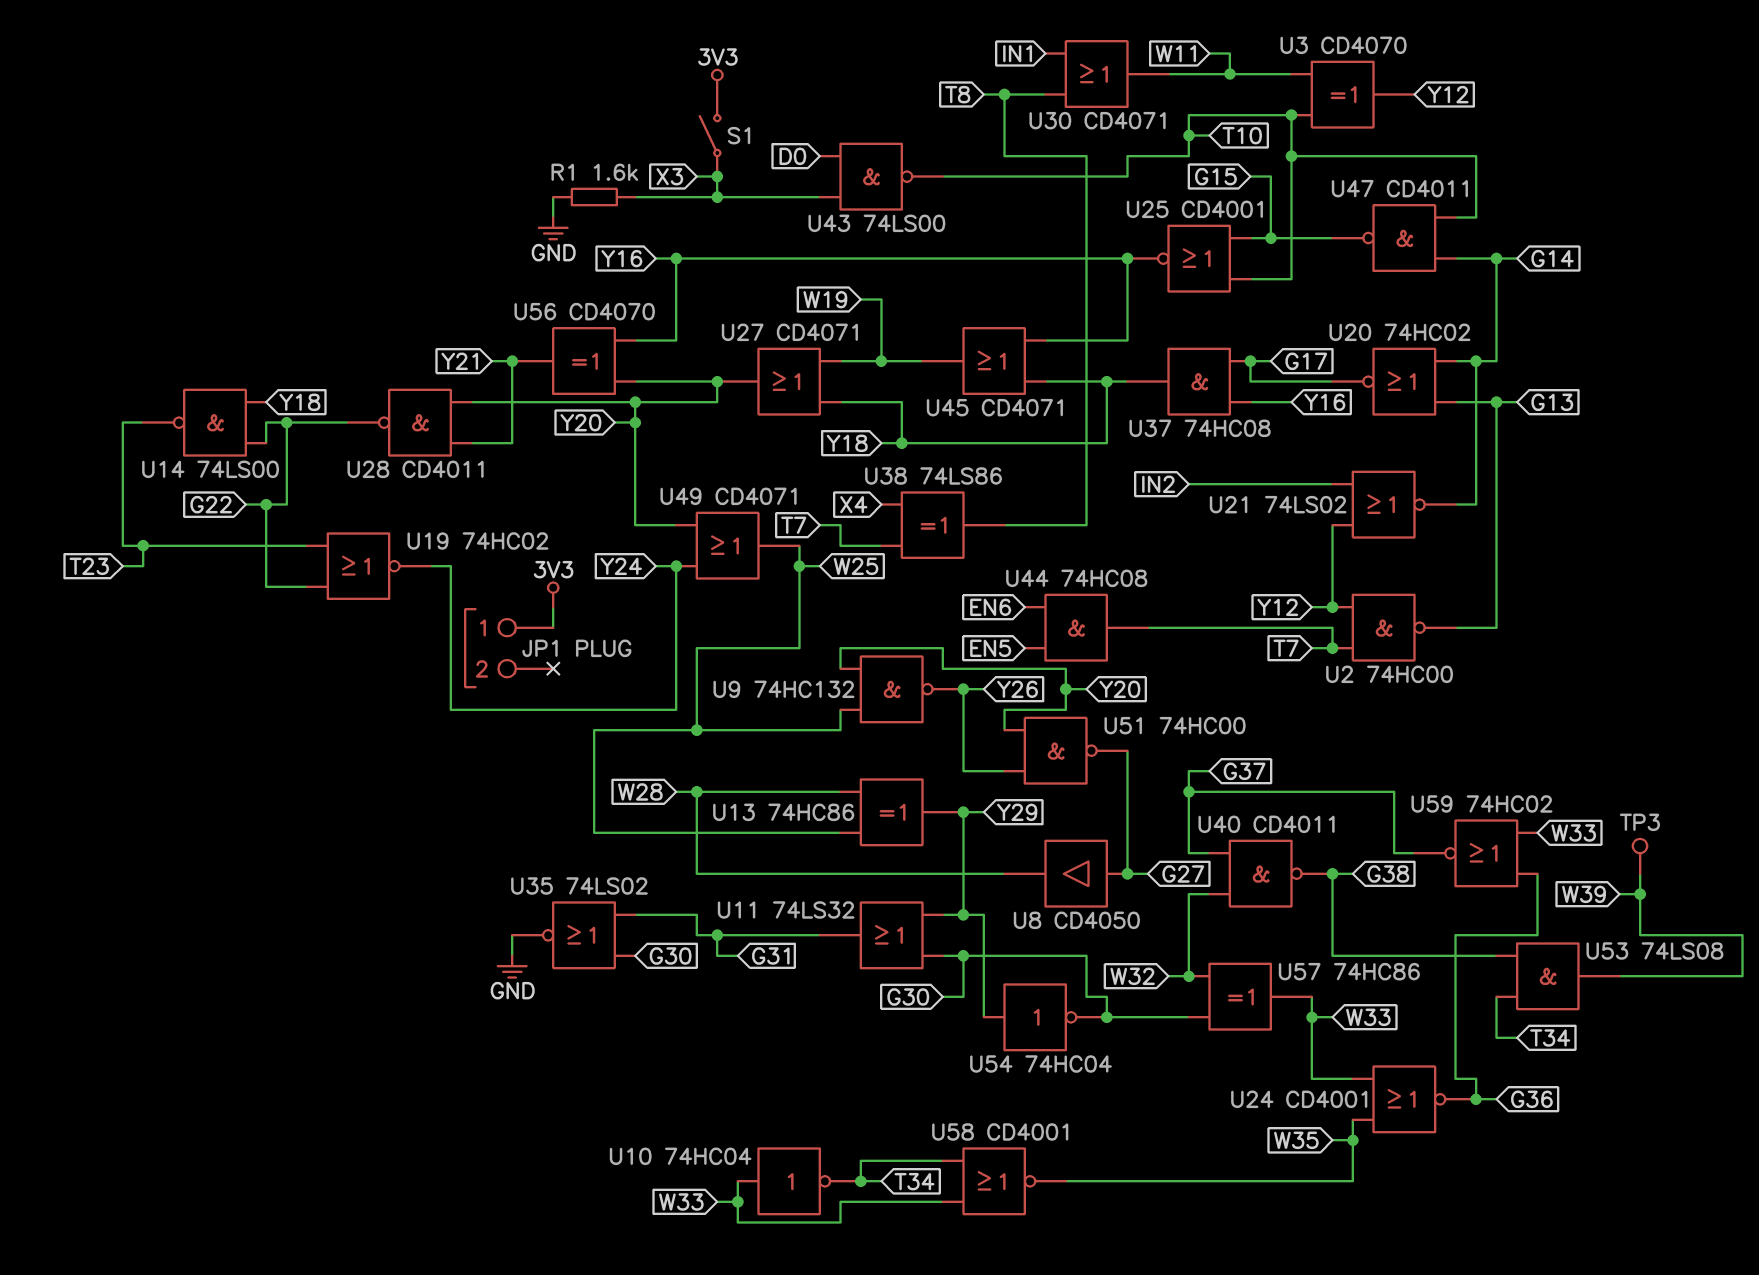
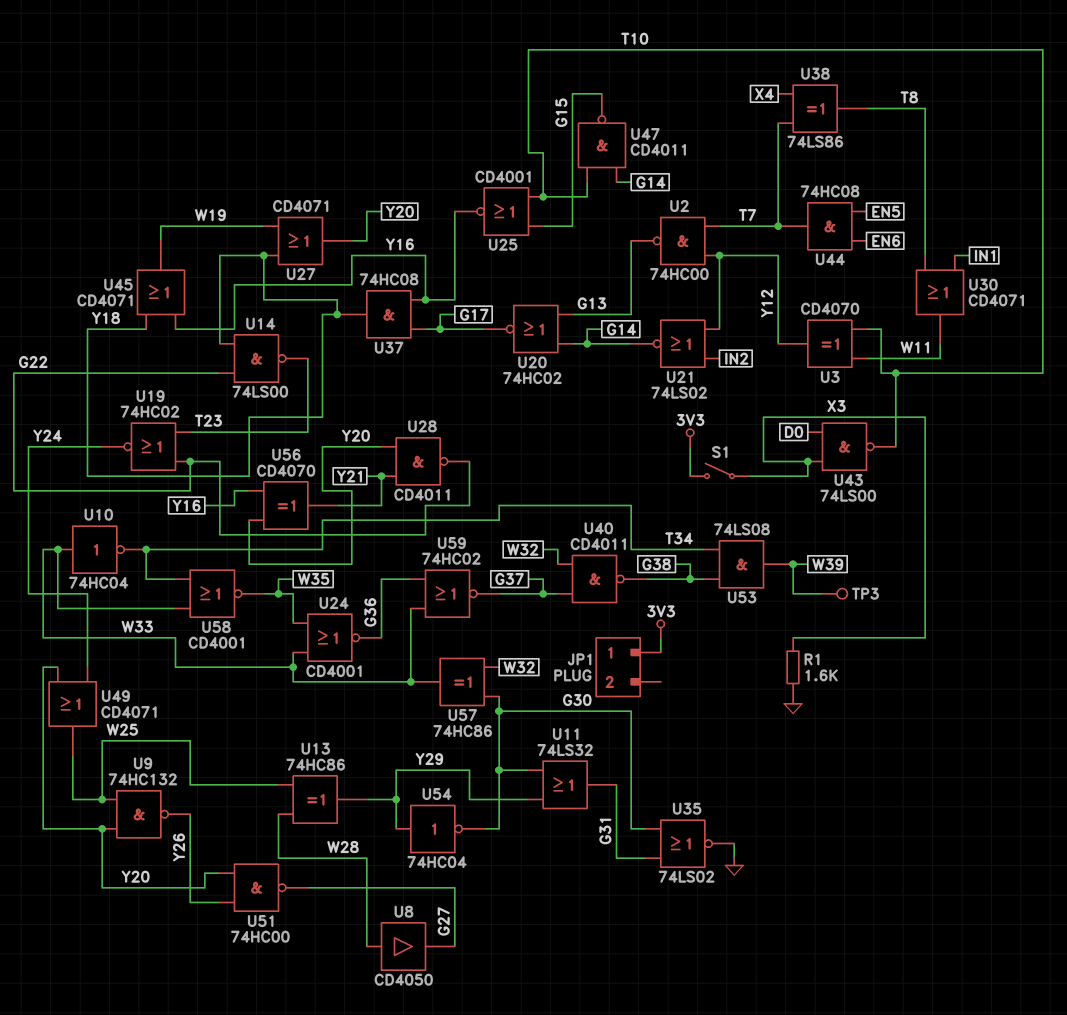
U8: buffer CD4050 (in G27, out W28) -> buffer CD4050 (in W28, out G27)

